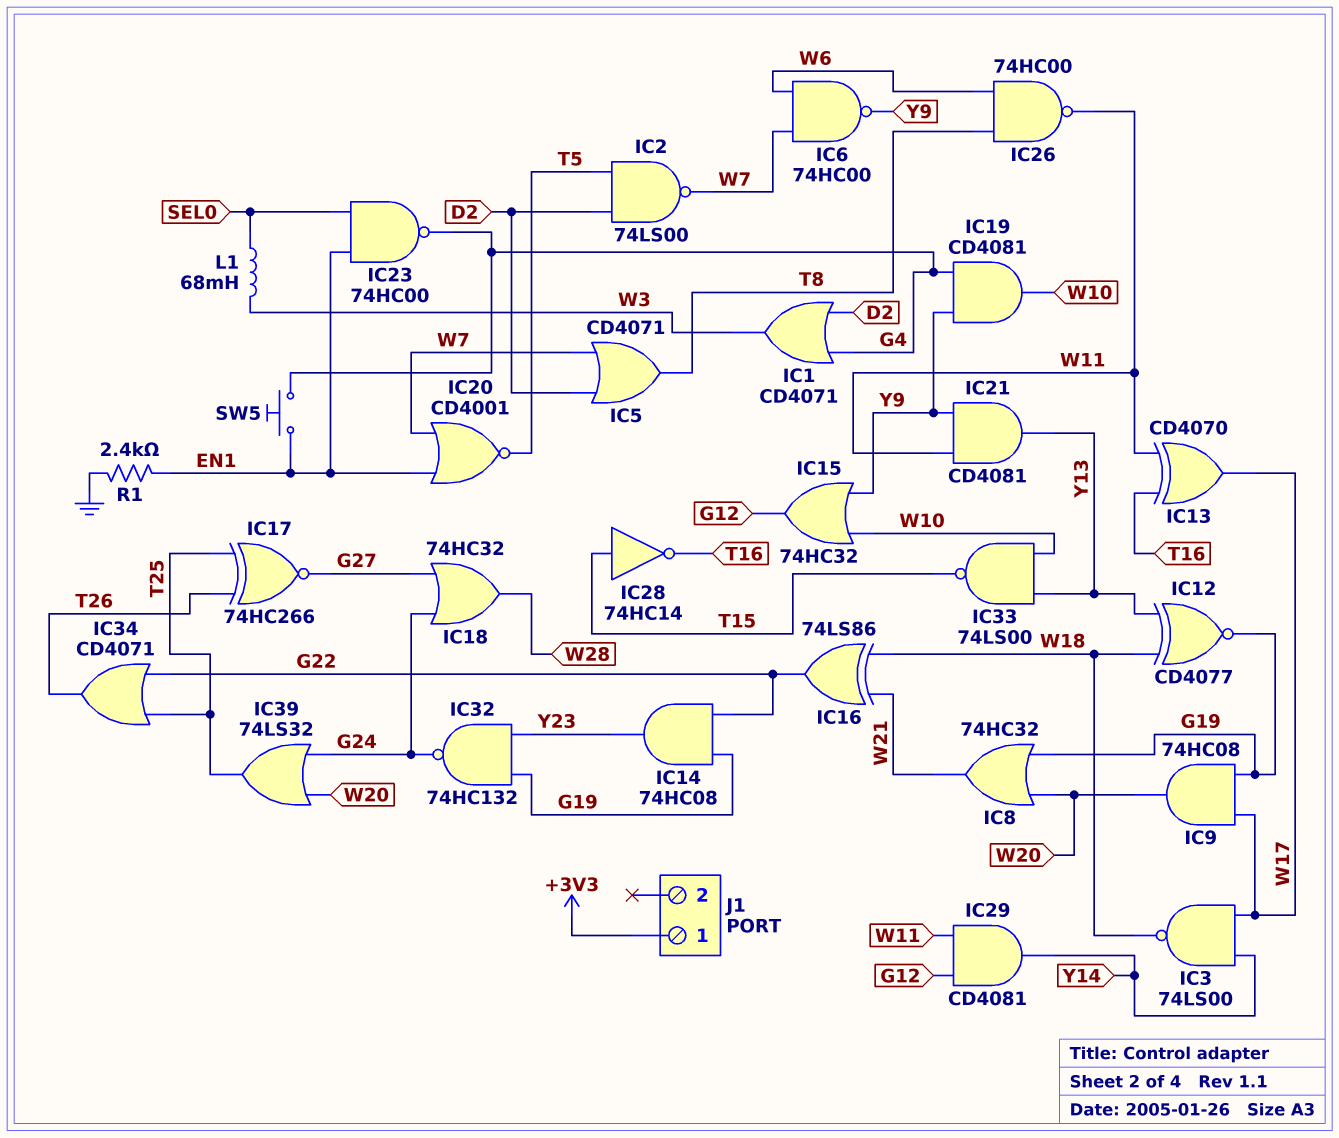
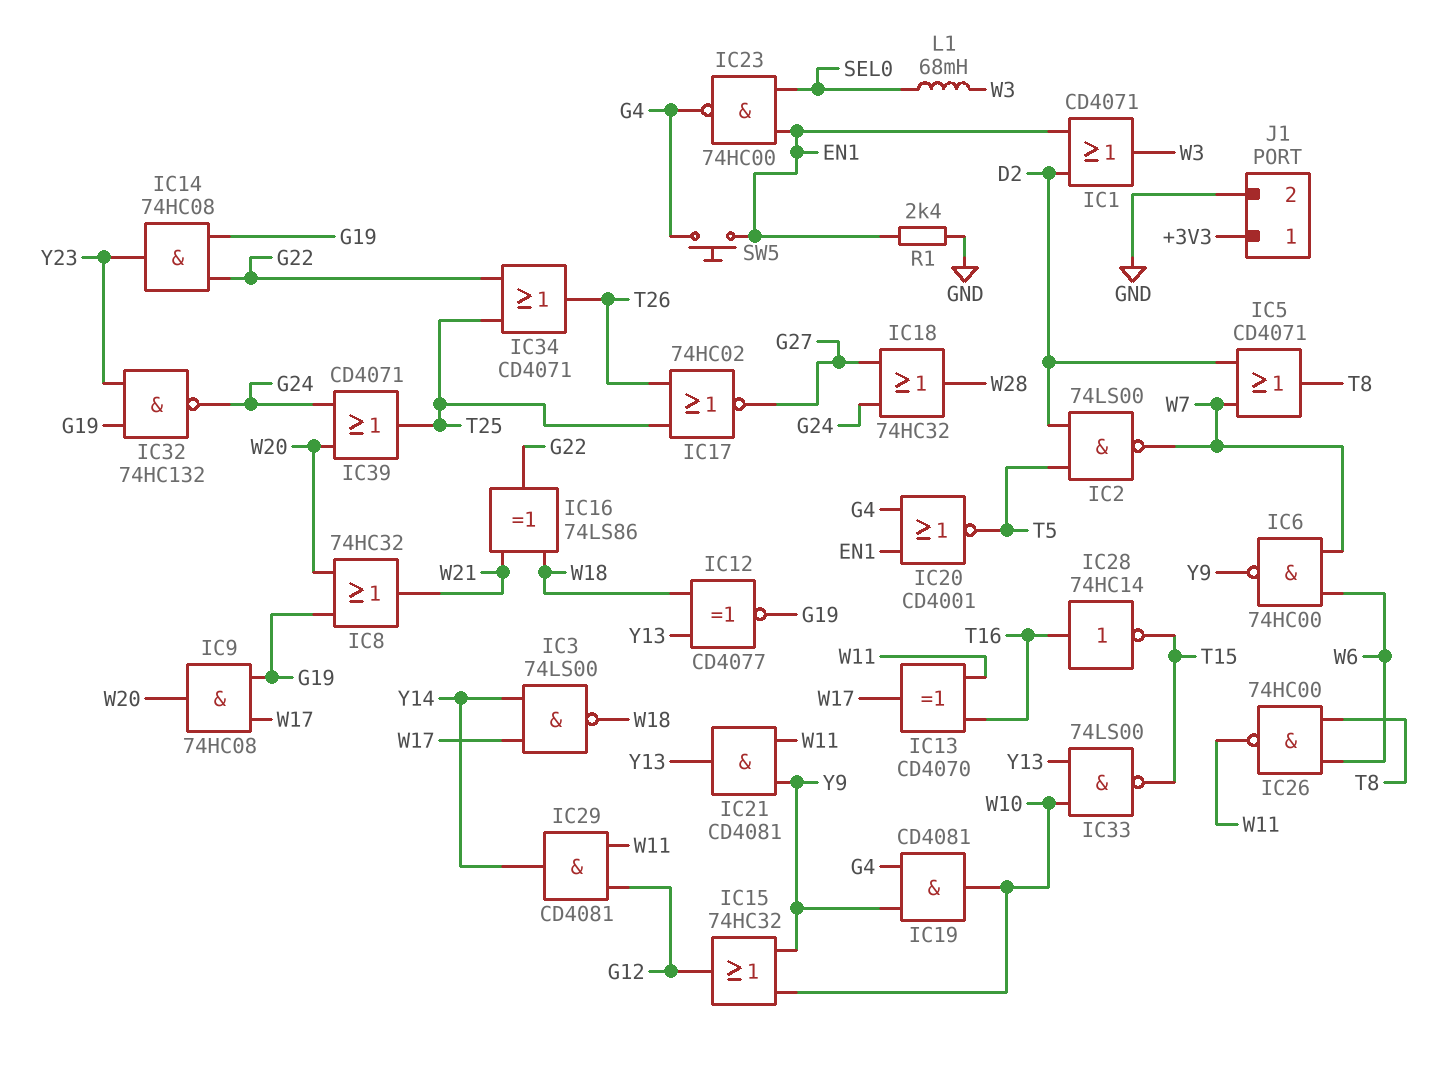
IC1: OR CD4071 (in D2, in G4, out W3) -> OR CD4071 (in D2, in EN1, out W3)
IC17: XNOR 74HC266 (in T25, in T26, out G27) -> NOR 74HC02 (in T25, in T26, out G27)
IC20: NOR CD4001 (in EN1, in W7, out T5) -> NOR CD4001 (in EN1, in G4, out T5)
IC28: NOT 74HC14 (in T15, out T16) -> NOT 74HC14 (in T16, out T15)
IC39: OR 74LS32 (in G24, in W20, out T25) -> OR CD4071 (in G24, in W20, out T25)
J1 pin 2: none -> GND

